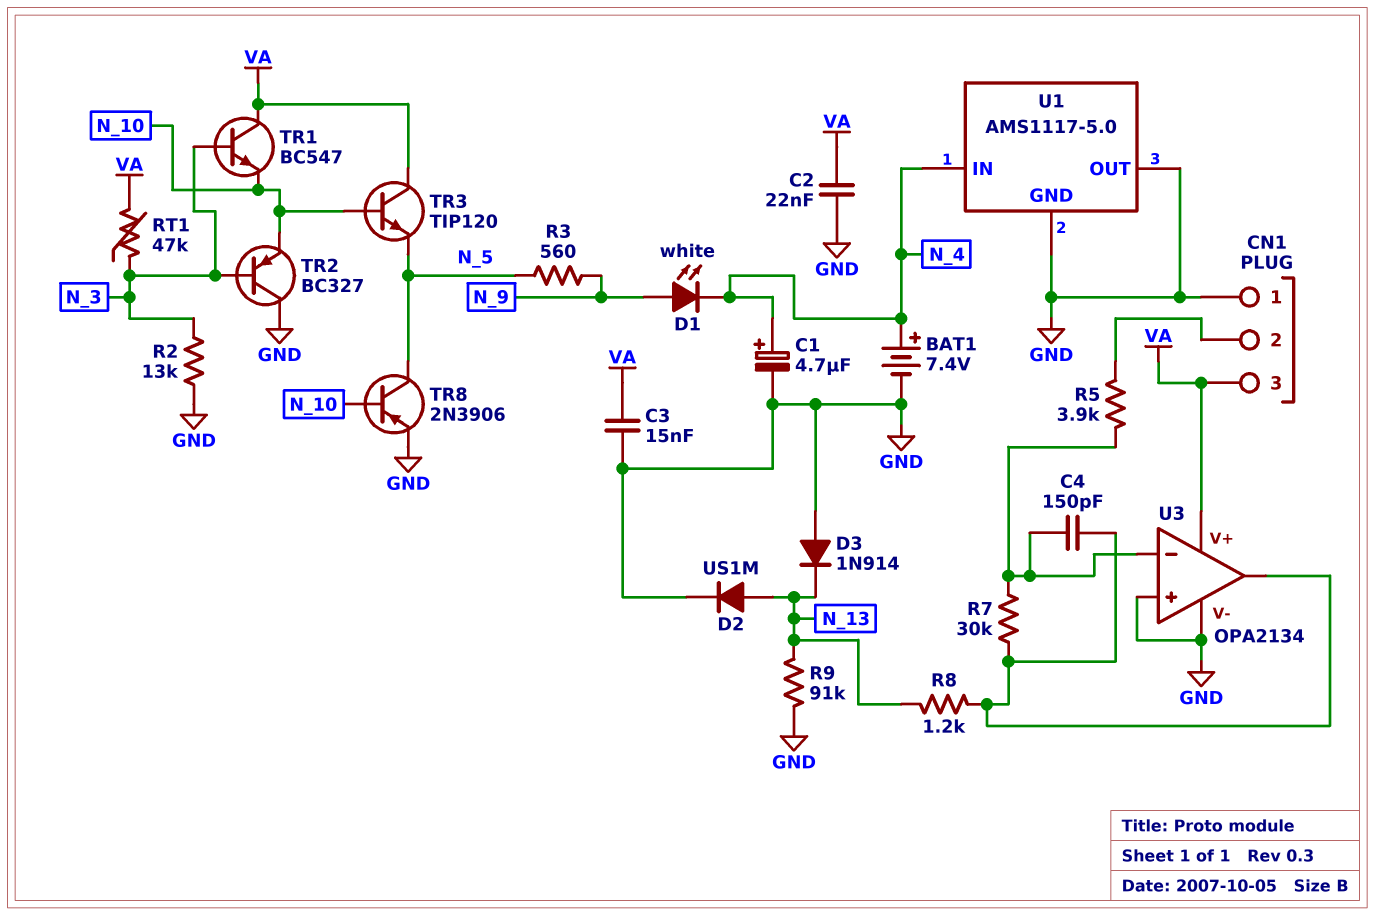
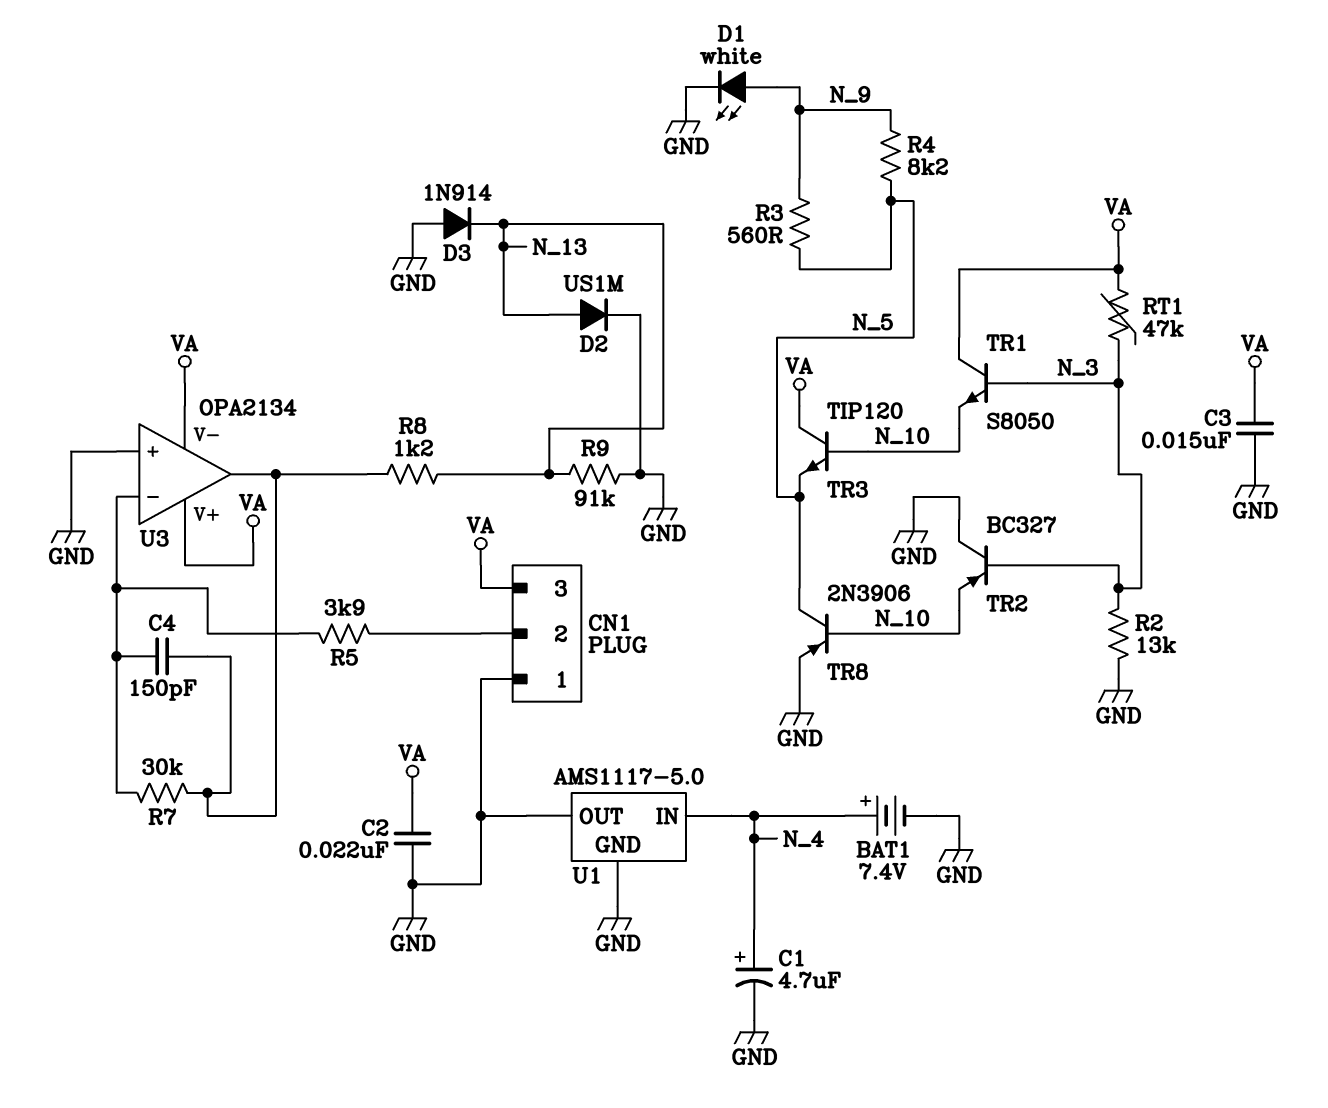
D1: LED white (A N_9, K N_4) -> LED white (A N_9, K GND)
R4: none -> 8.2k (N_5, N_9)
TR1: NPN BC547 (B N_3, C VA, E N_10) -> NPN S8050 (B N_3, C VA, E N_10)
U3 pin V-: GND -> VA

